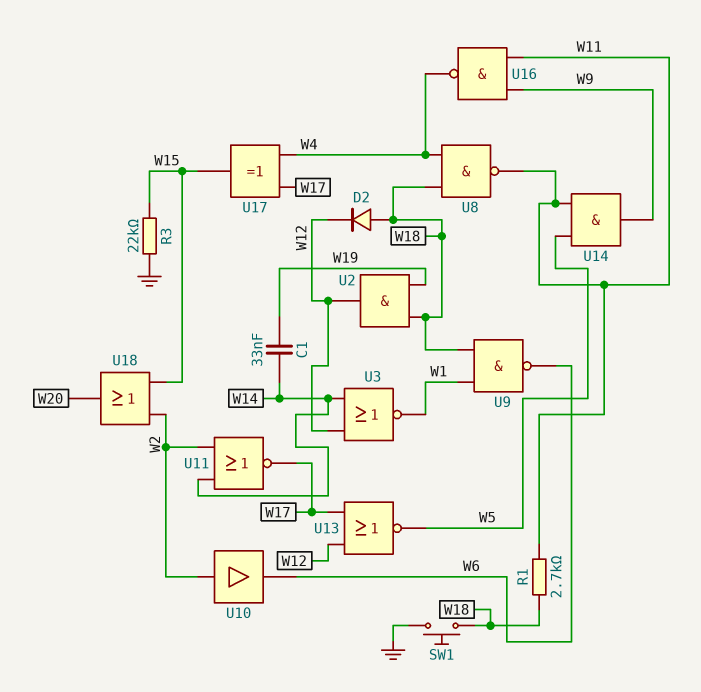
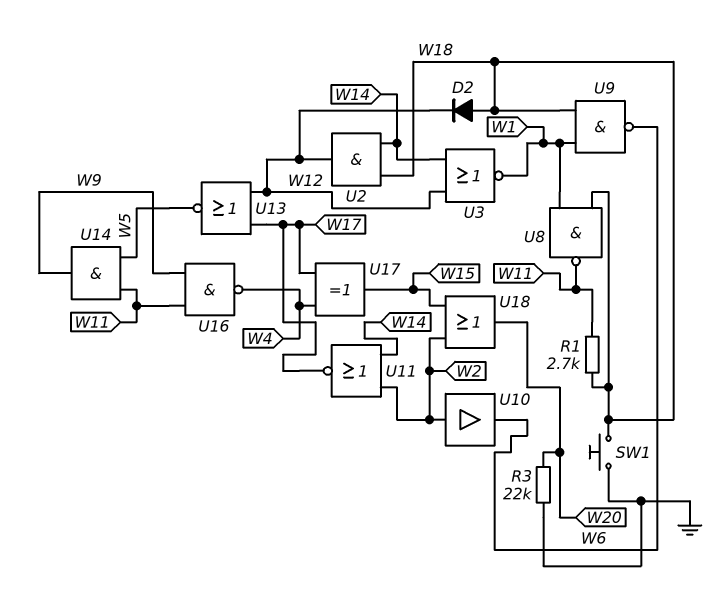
C1: 33nF (W14, W19) -> none
R3: 22k (GND, W15) -> 22k (GND, W20)
U2: AND (in W18, in W19, out W12) -> AND (in W14, in W18, out W12)
U8: NAND (in W4, in W18, out W11) -> NAND (in W1, in W18, out W11)

